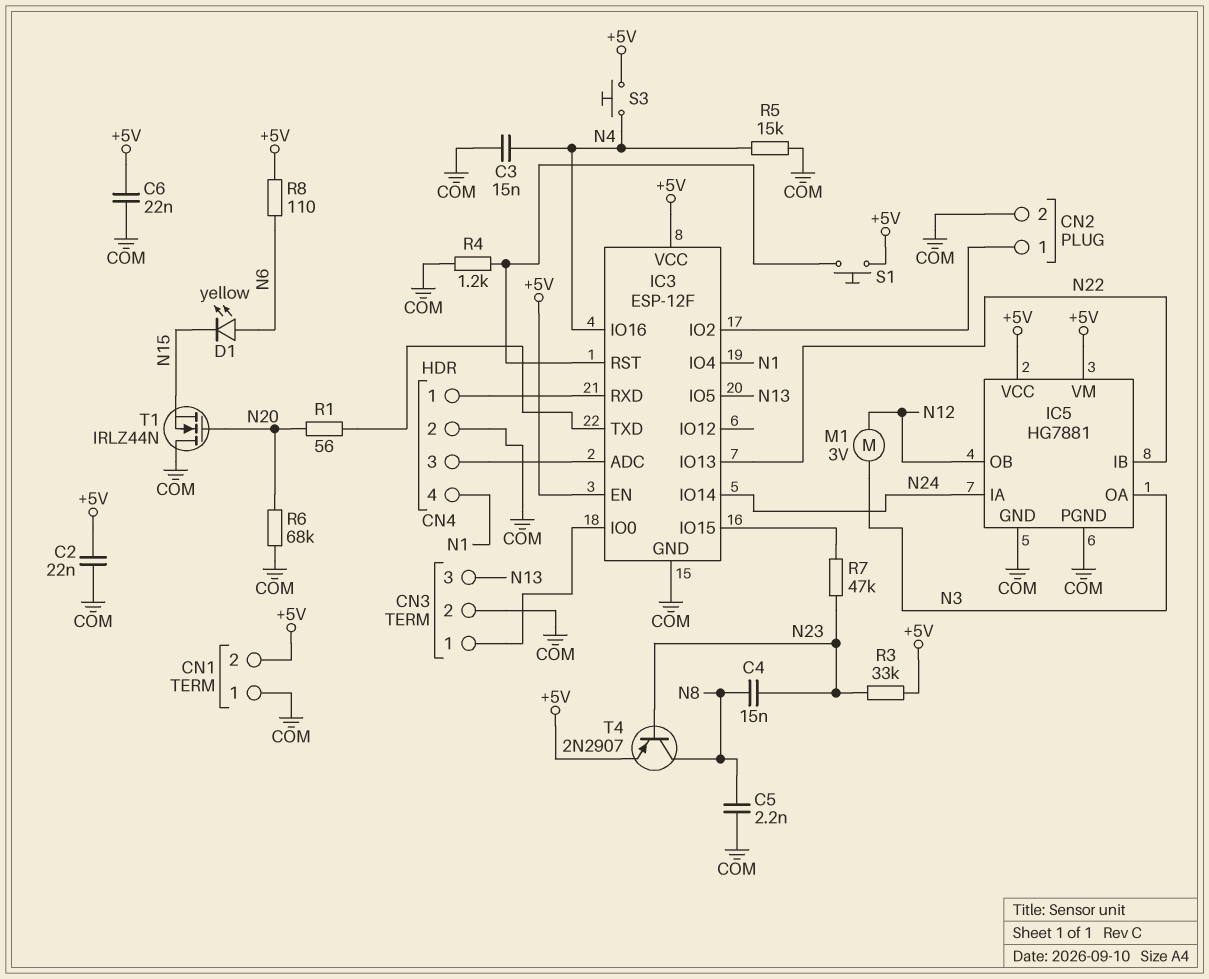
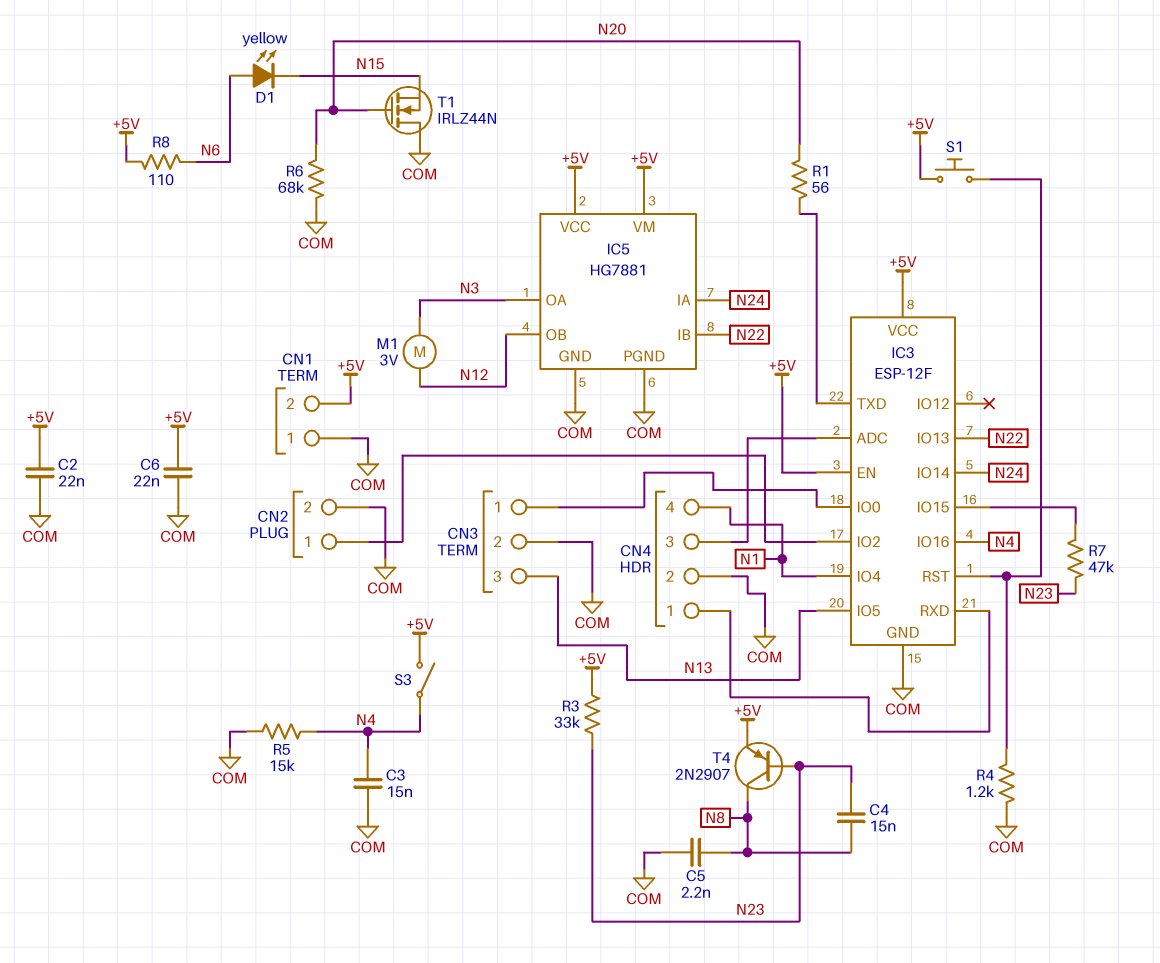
S3: button (+5V, N4) -> switch (+5V, N4)

